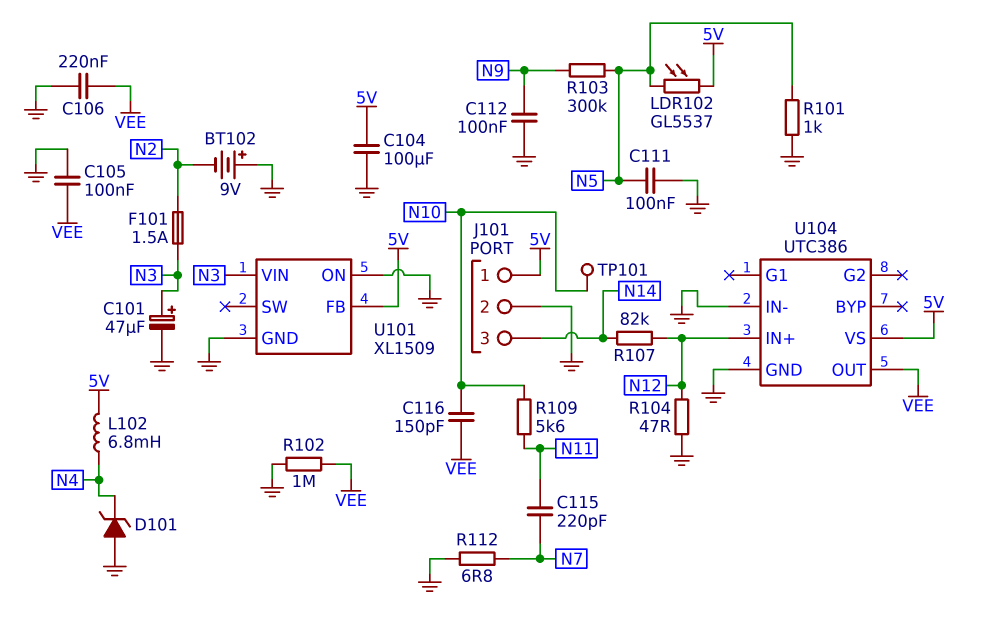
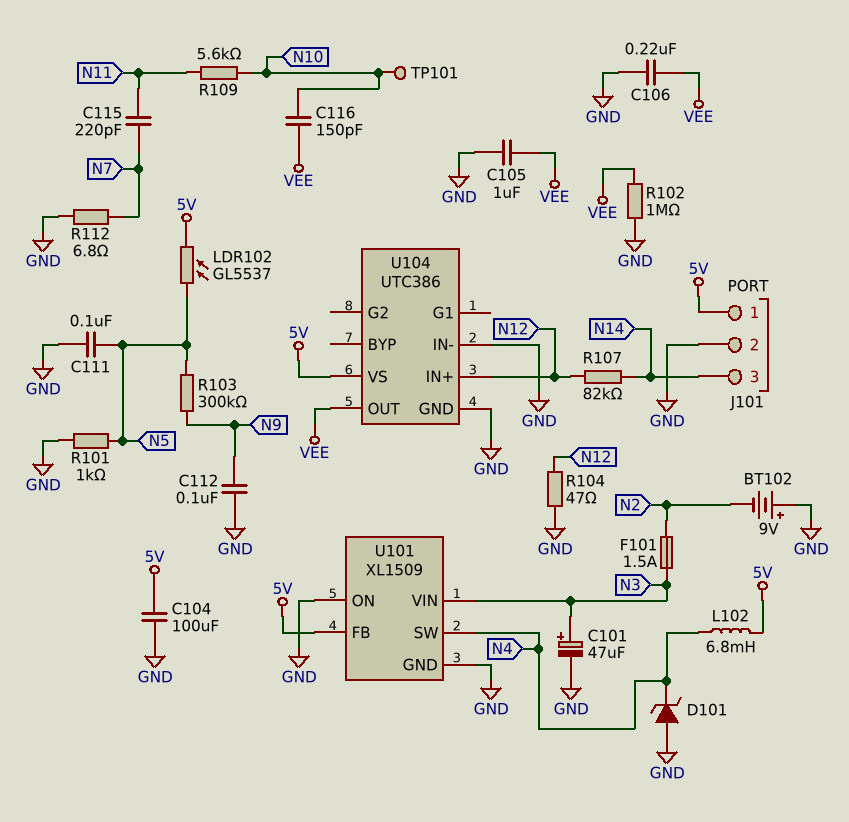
C105: 100nF (GND, VEE) -> 1uF (GND, VEE)
U101 pin SW: none -> N4

